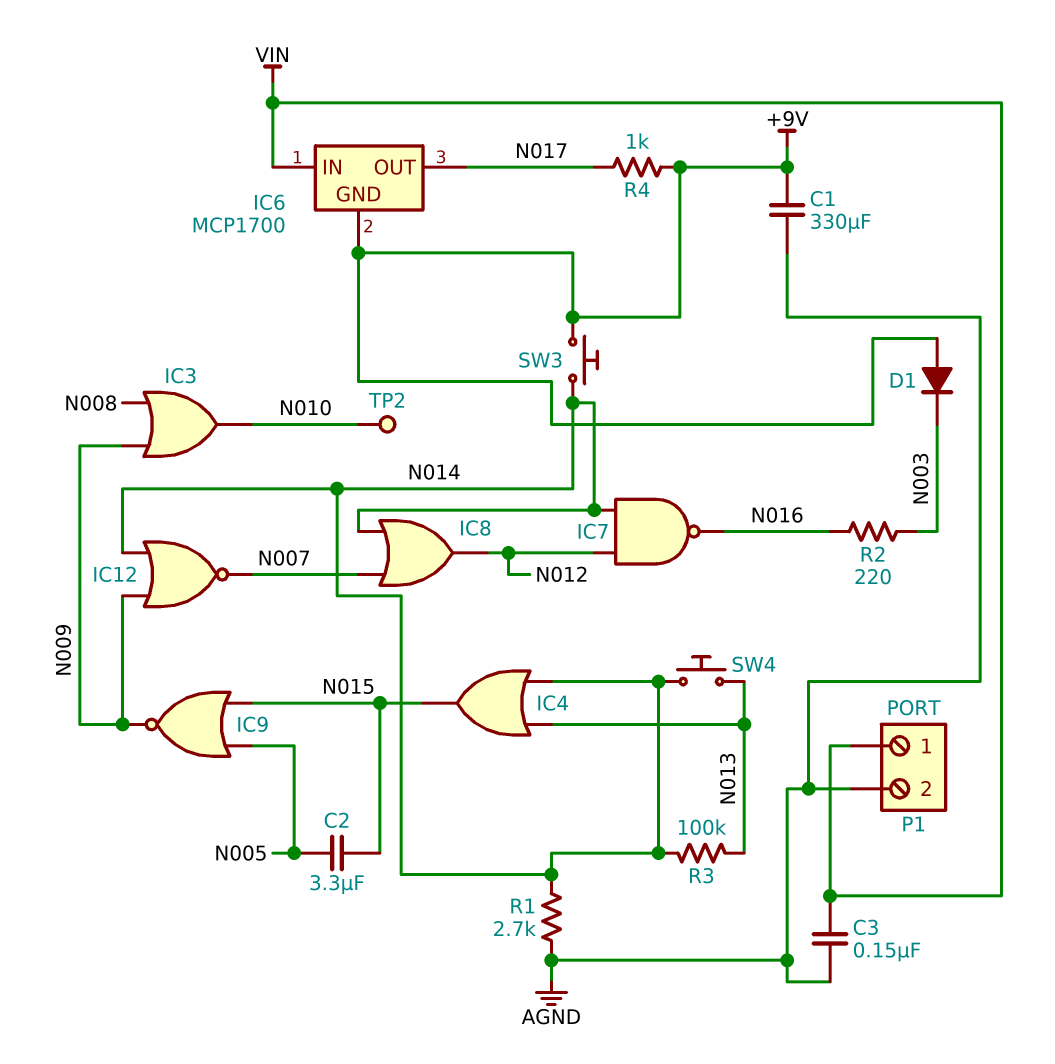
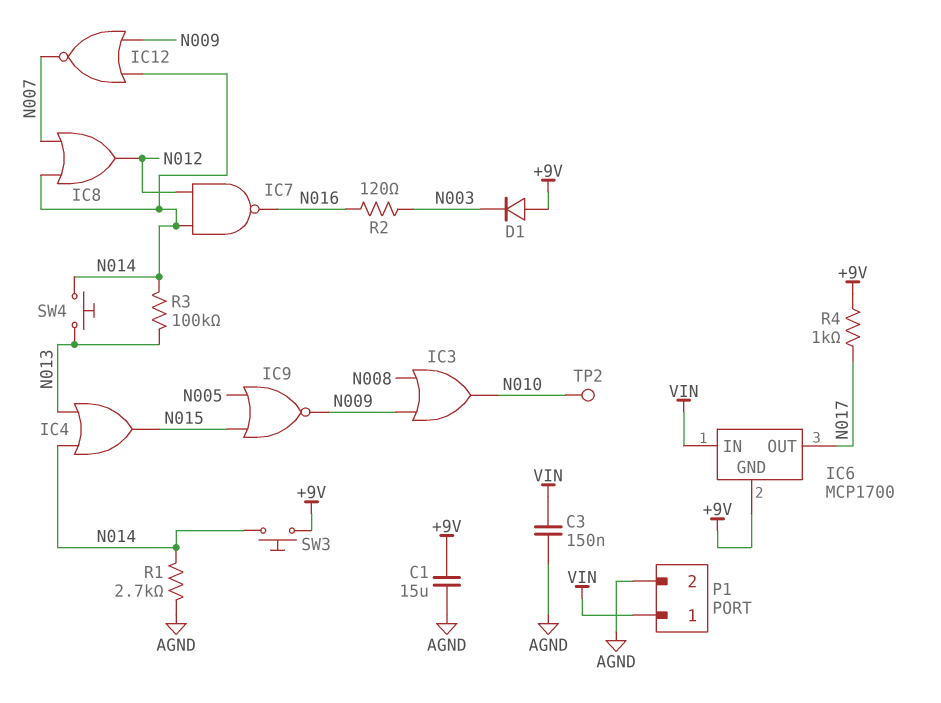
C1: 330uF (+9V, AGND) -> 15uF (+9V, AGND)
C2: 3.3uF (N005, N015) -> none
R2: 220 (N003, N016) -> 120 (N003, N016)

